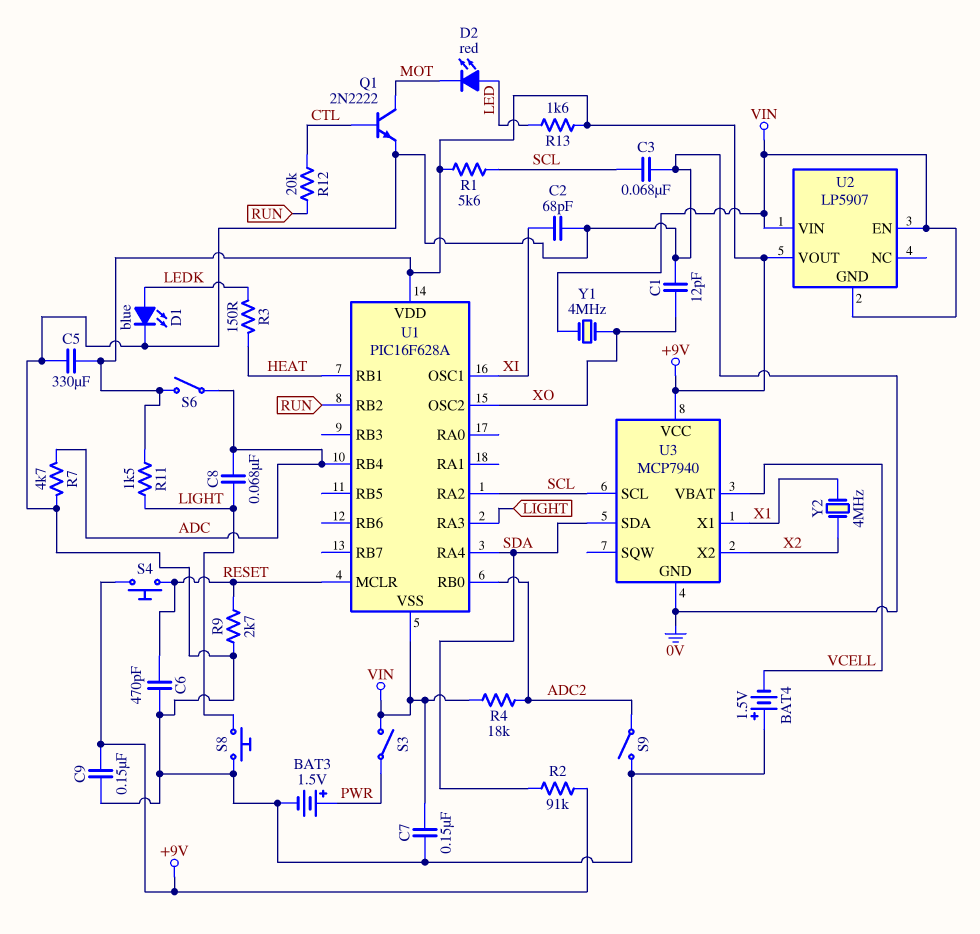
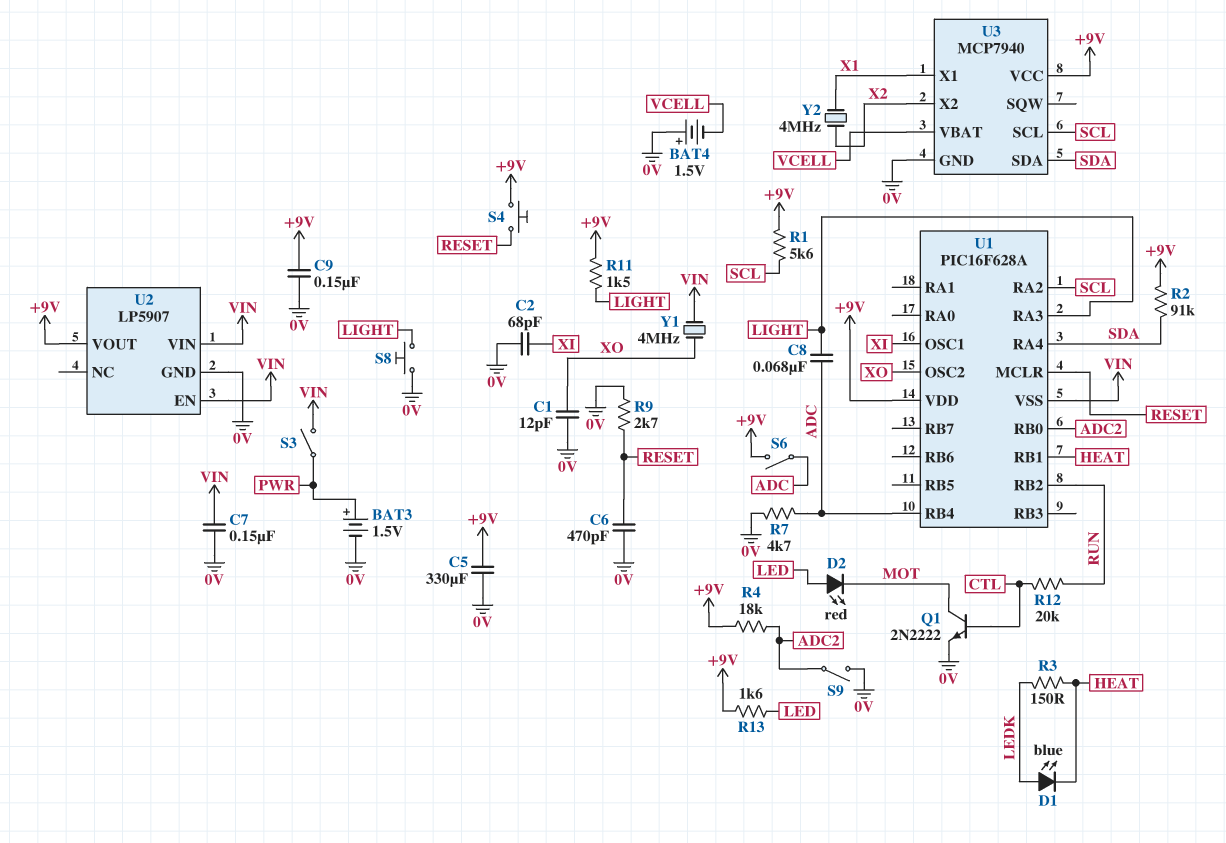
C3: 68nF (0V, SCL) -> none
D1: LED blue (A LEDK, K 0V) -> LED blue (A LEDK, K HEAT)
R4: 18k (ADC2, VIN) -> 18k (+9V, ADC2)
U2 pin GND: VIN -> 0V

